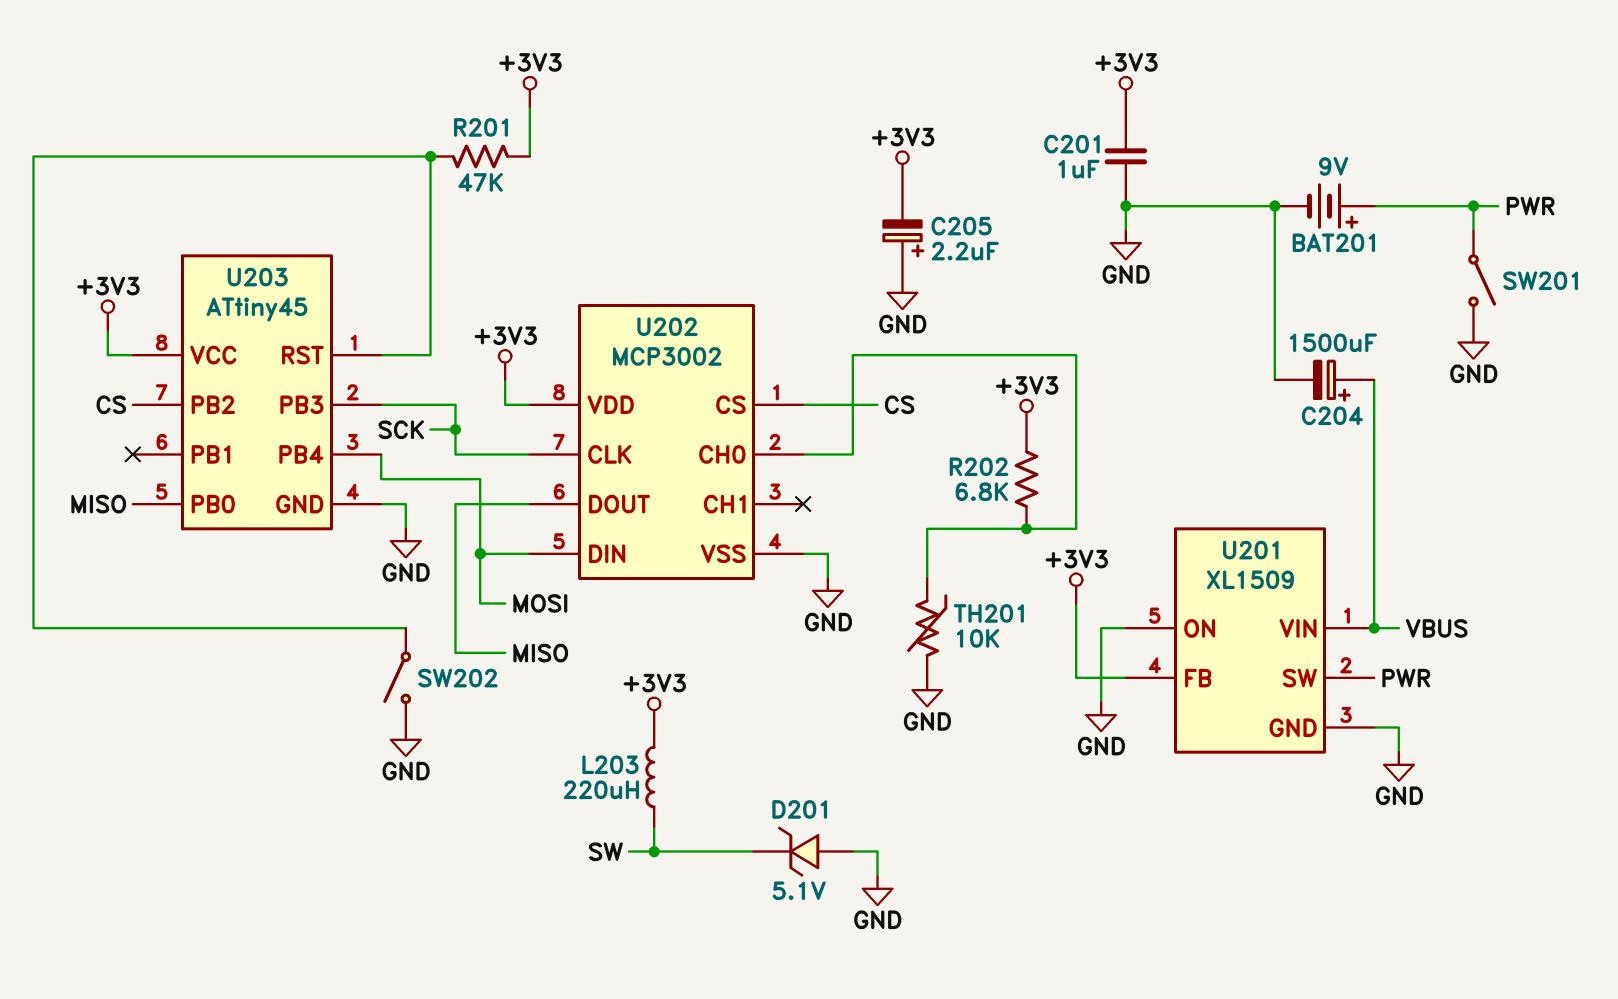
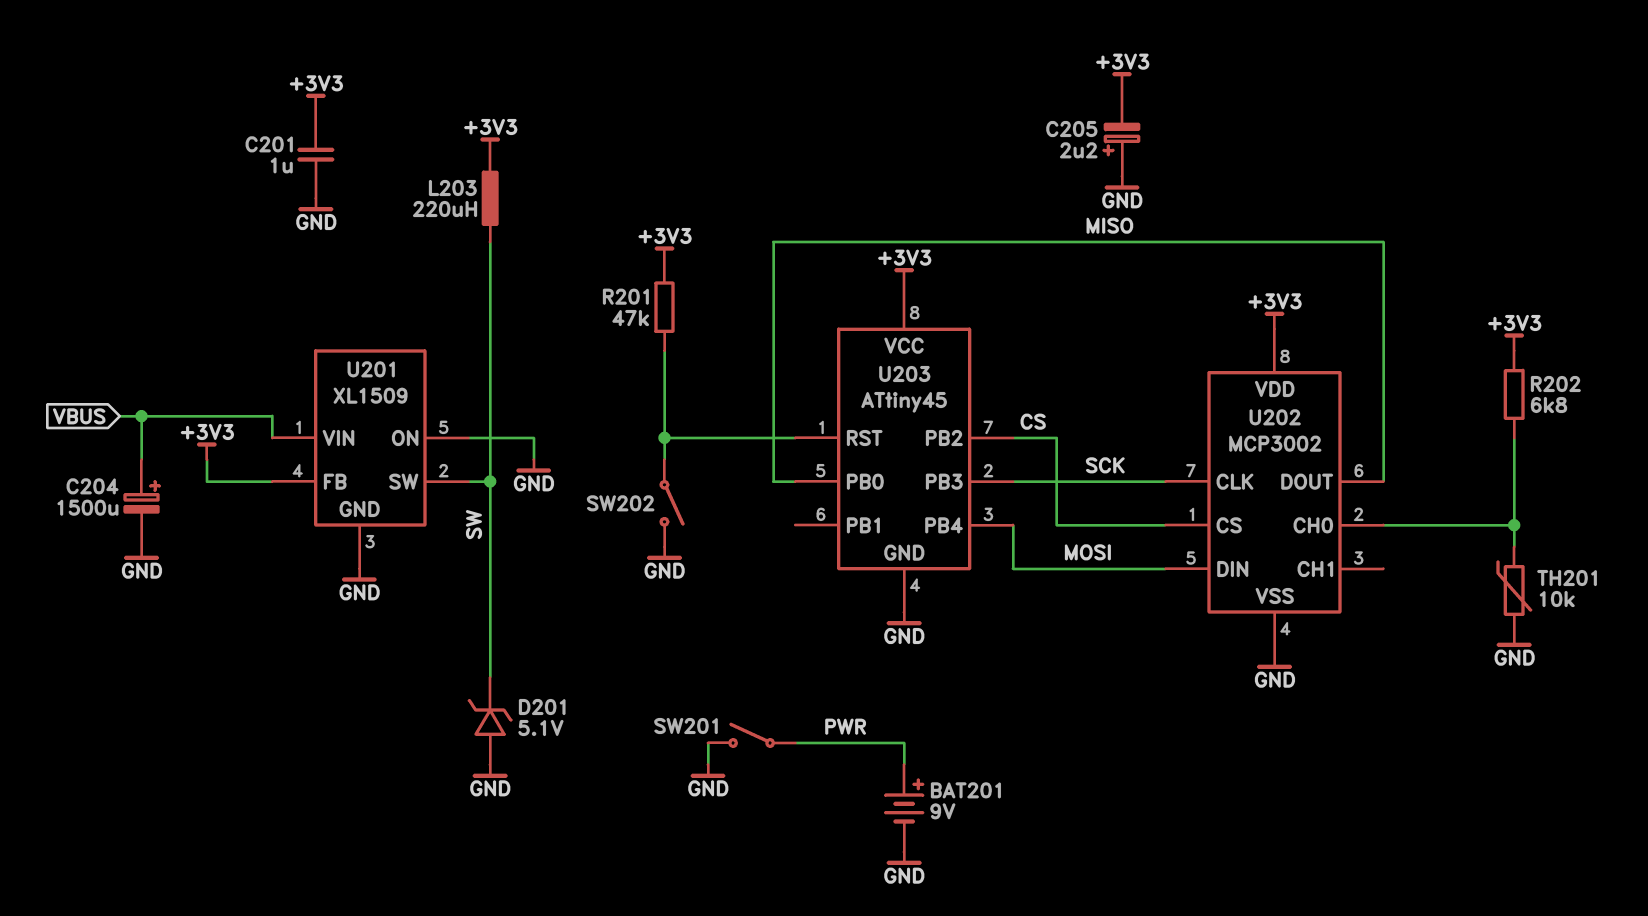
U201 pin SW: PWR -> SW

